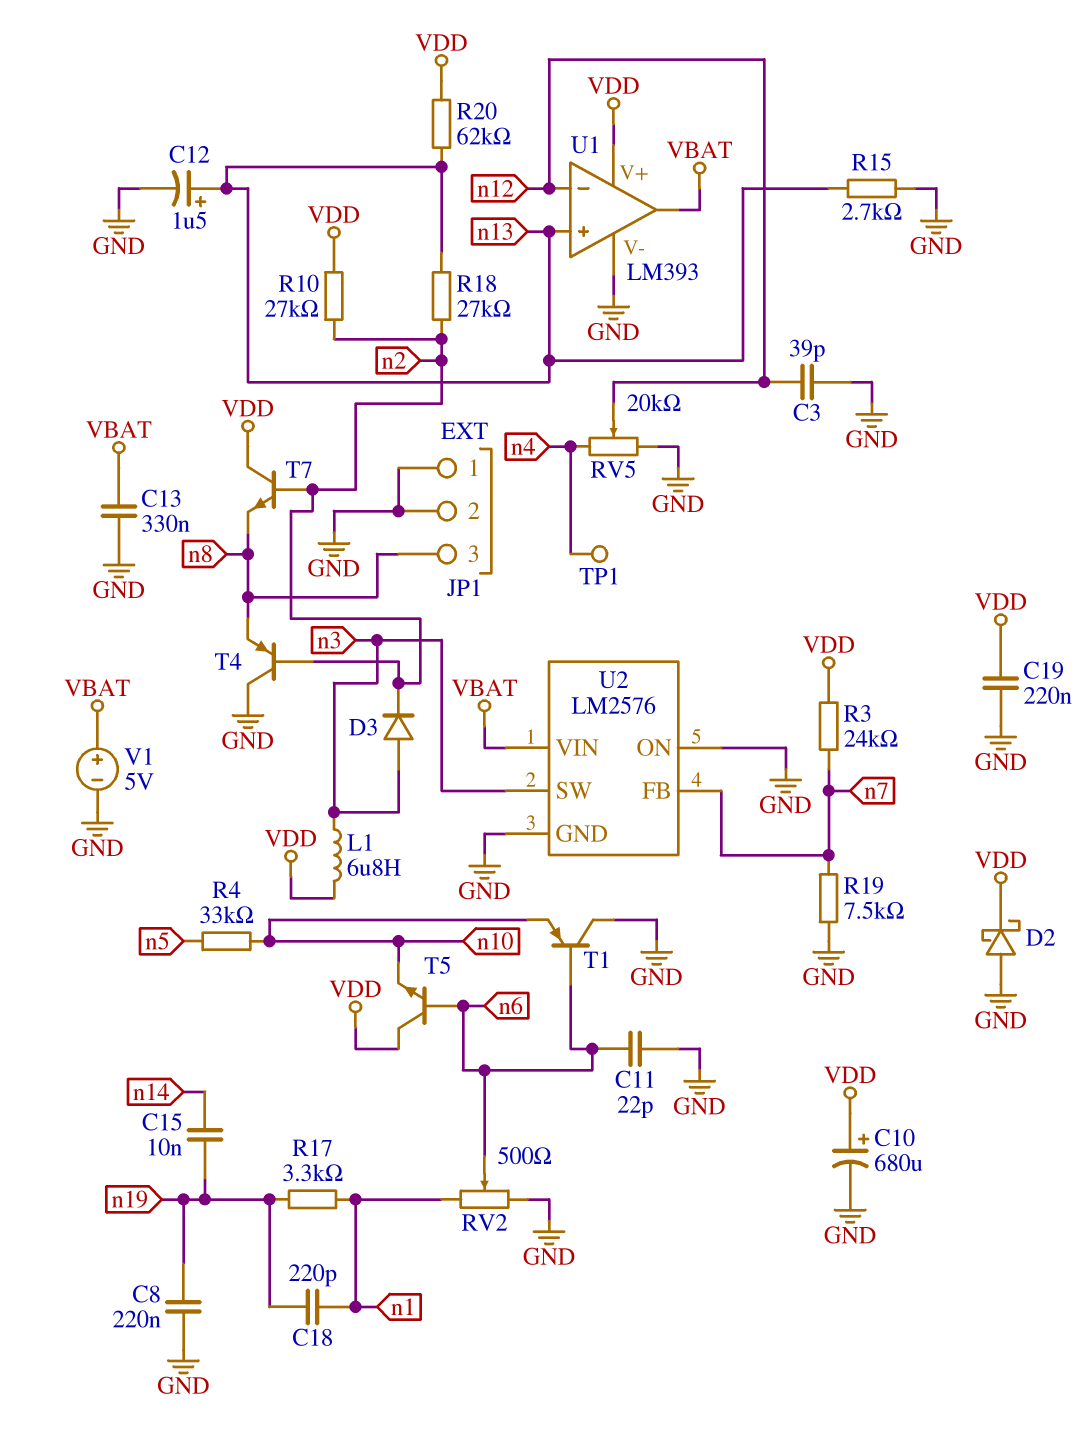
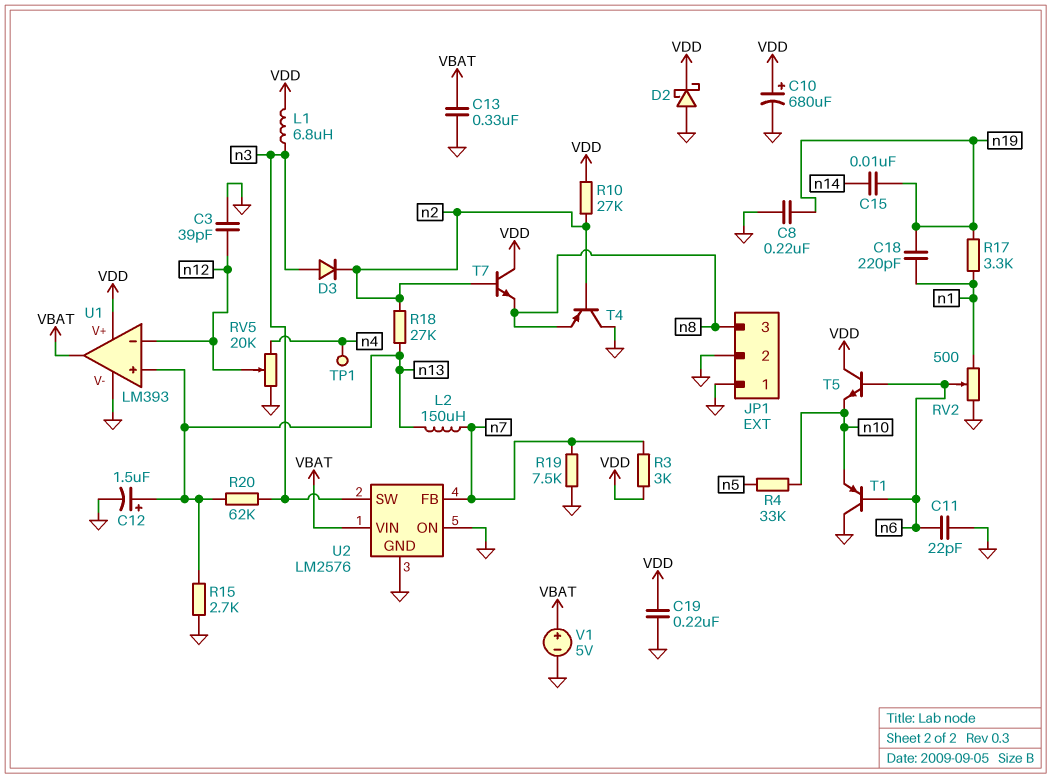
L2: none -> 150uH (n7, n13)
R3: 24k (VDD, n7) -> 3k (VDD, n7)
R20: 62k (VDD, n13) -> 62k (n3, n13)

